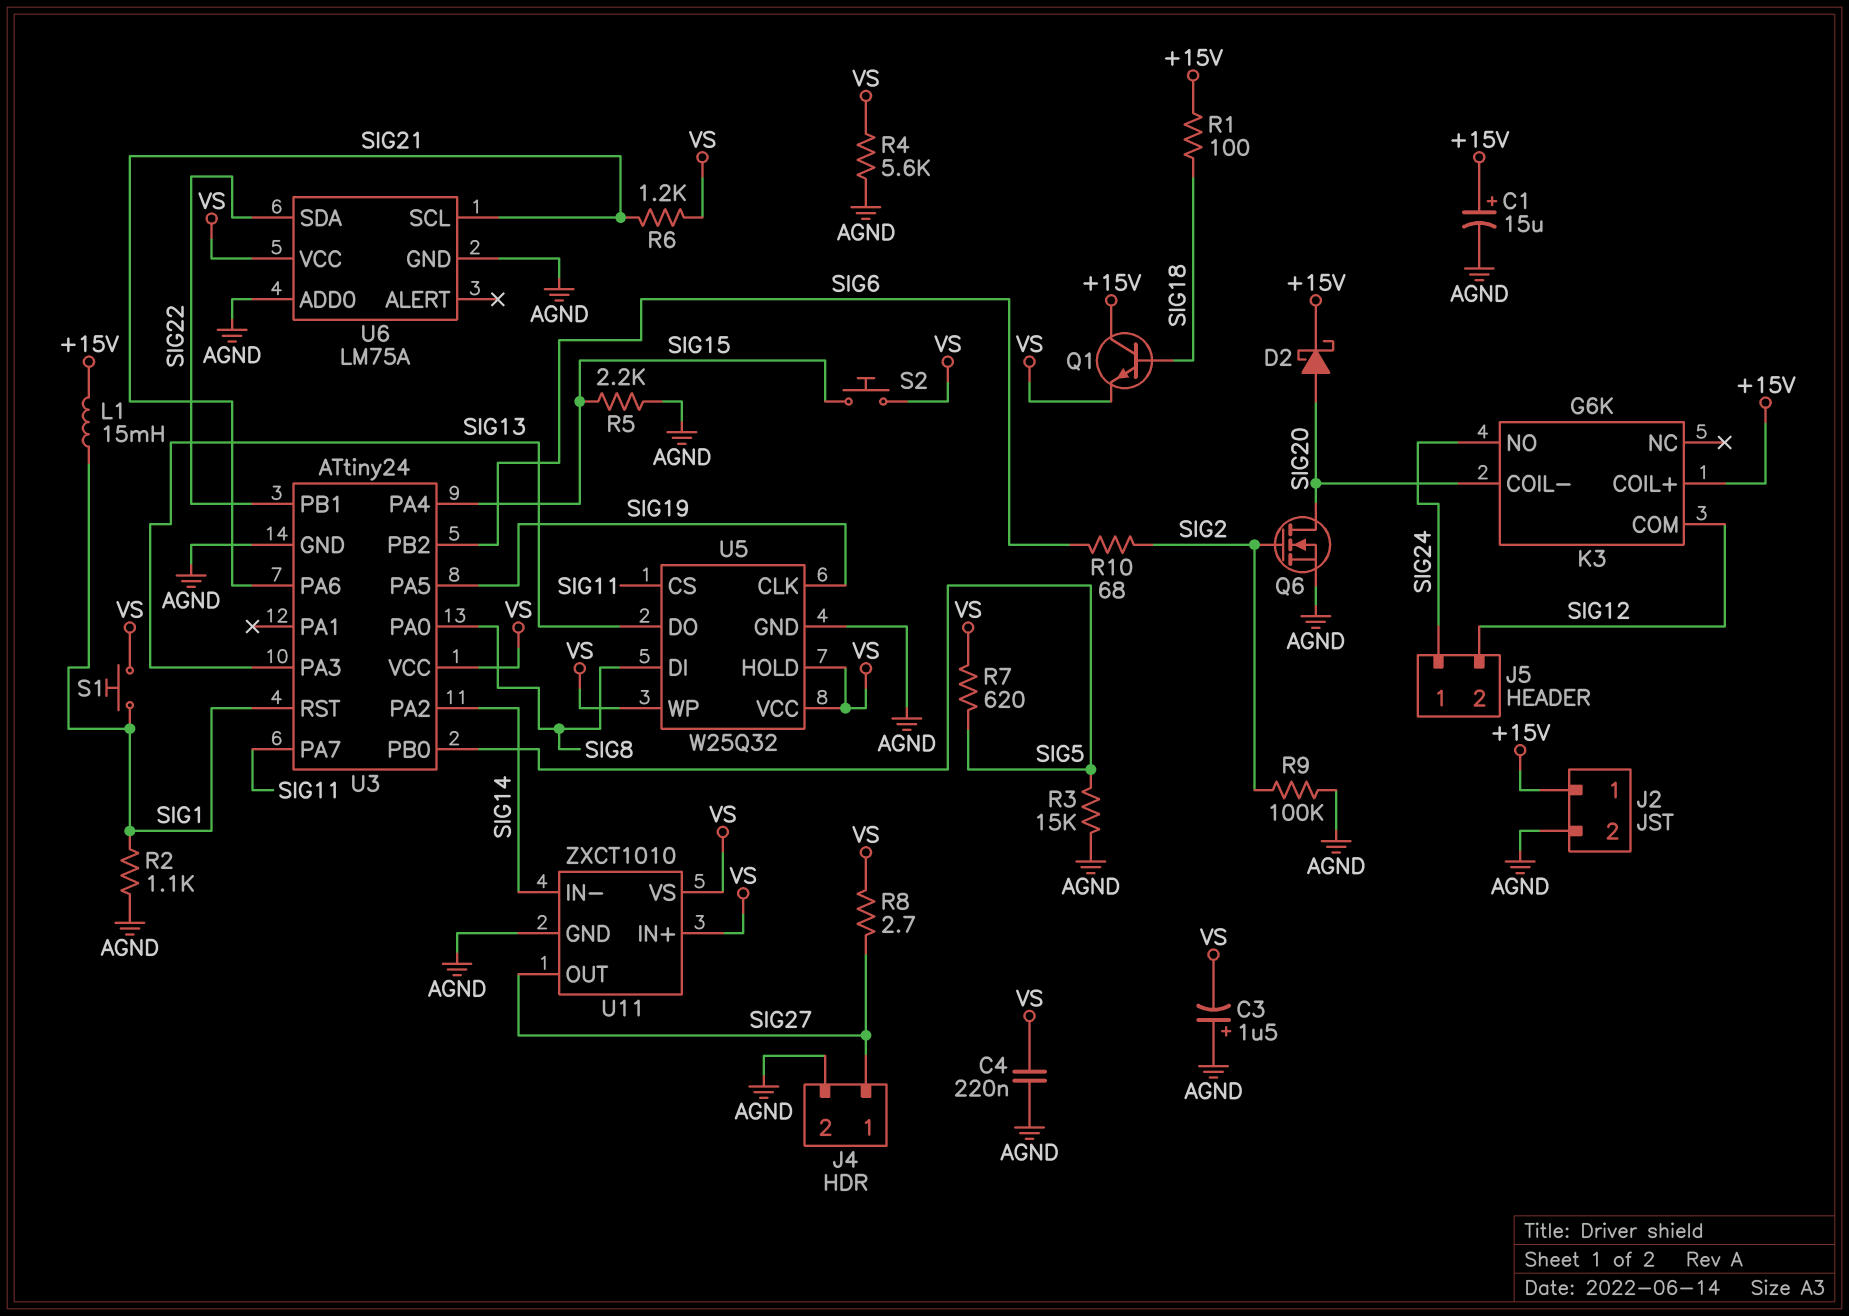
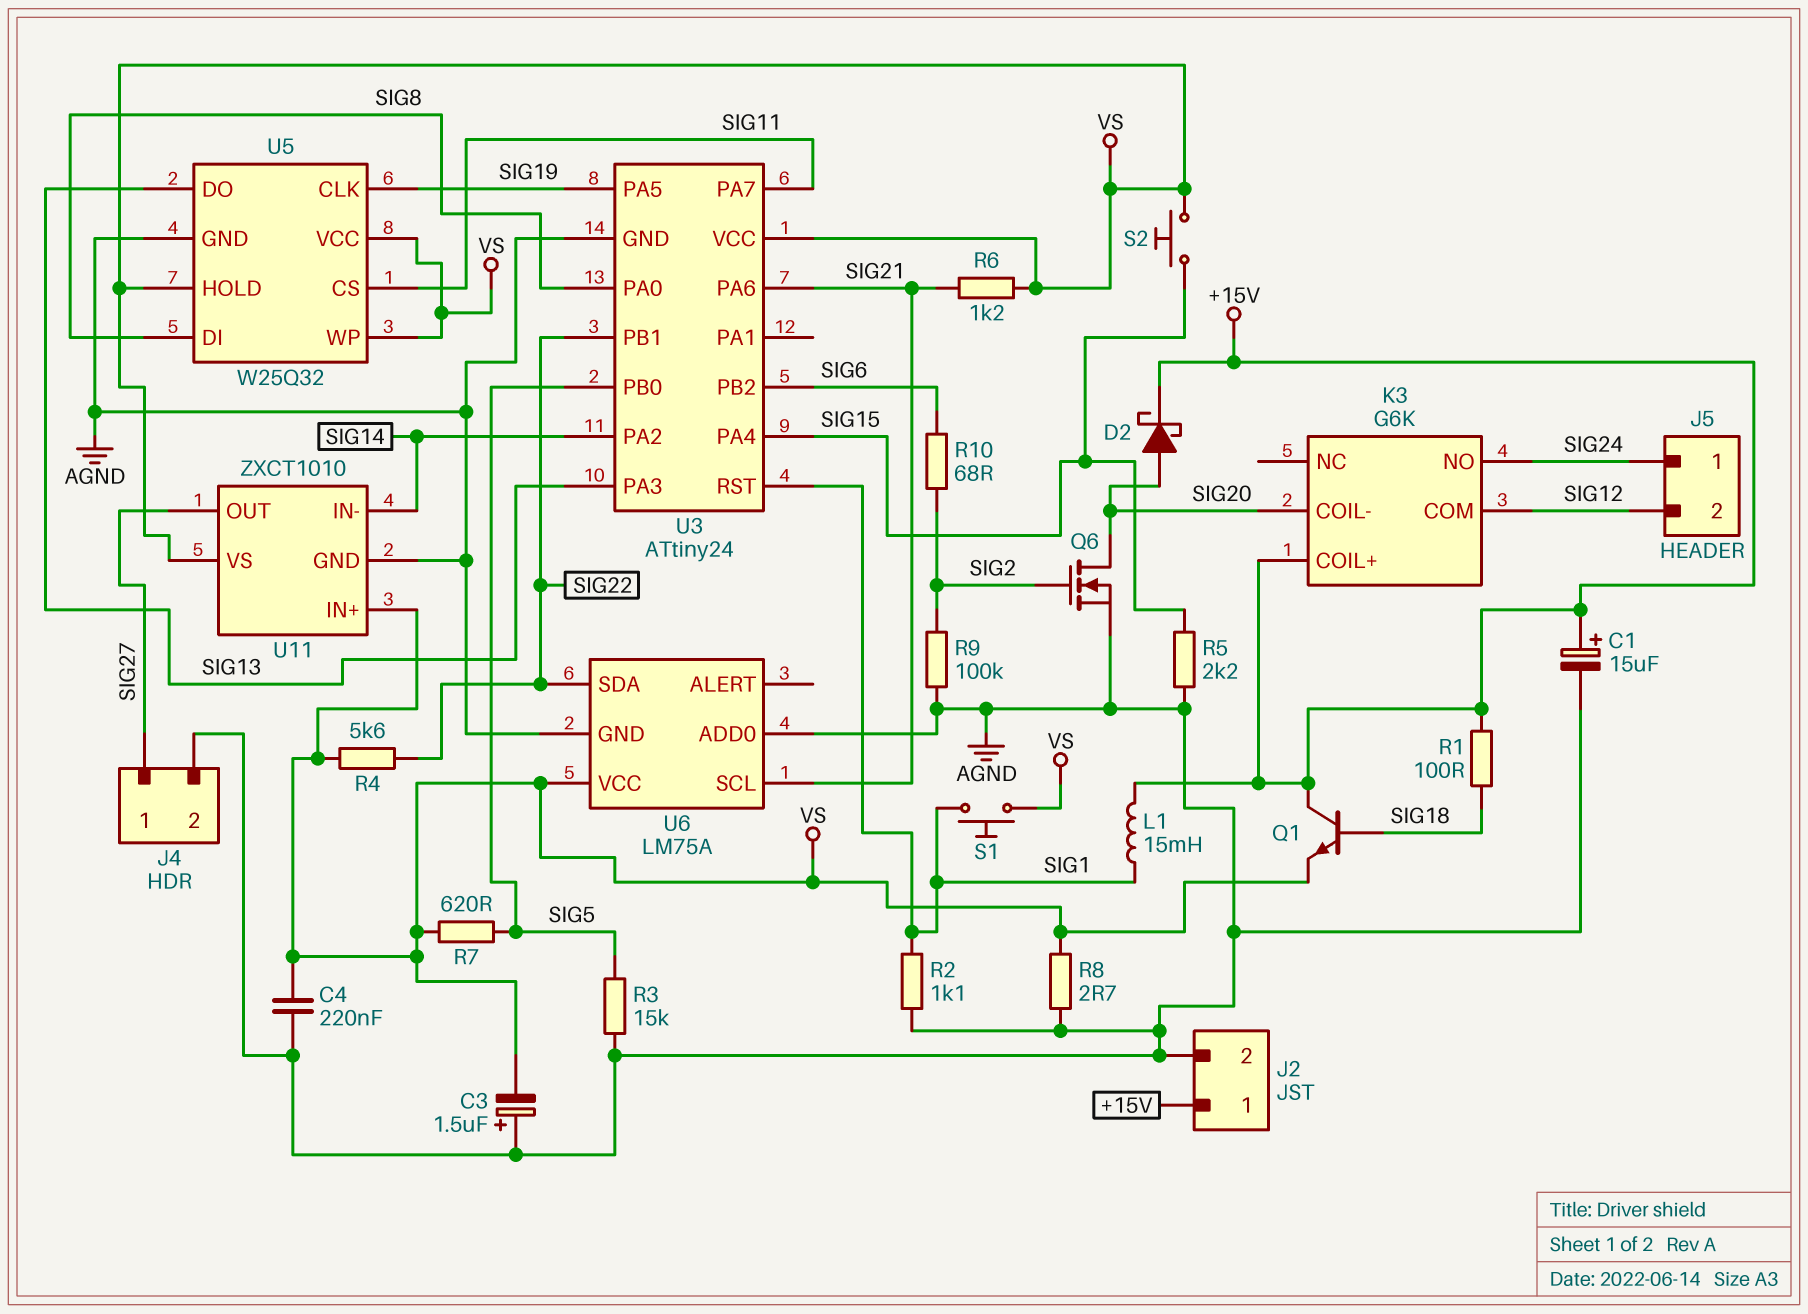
R4: 5.6k (AGND, VS) -> 5.6k (SIG22, VS)
R8: 2.7 (SIG27, VS) -> 2.7 (AGND, VS)

